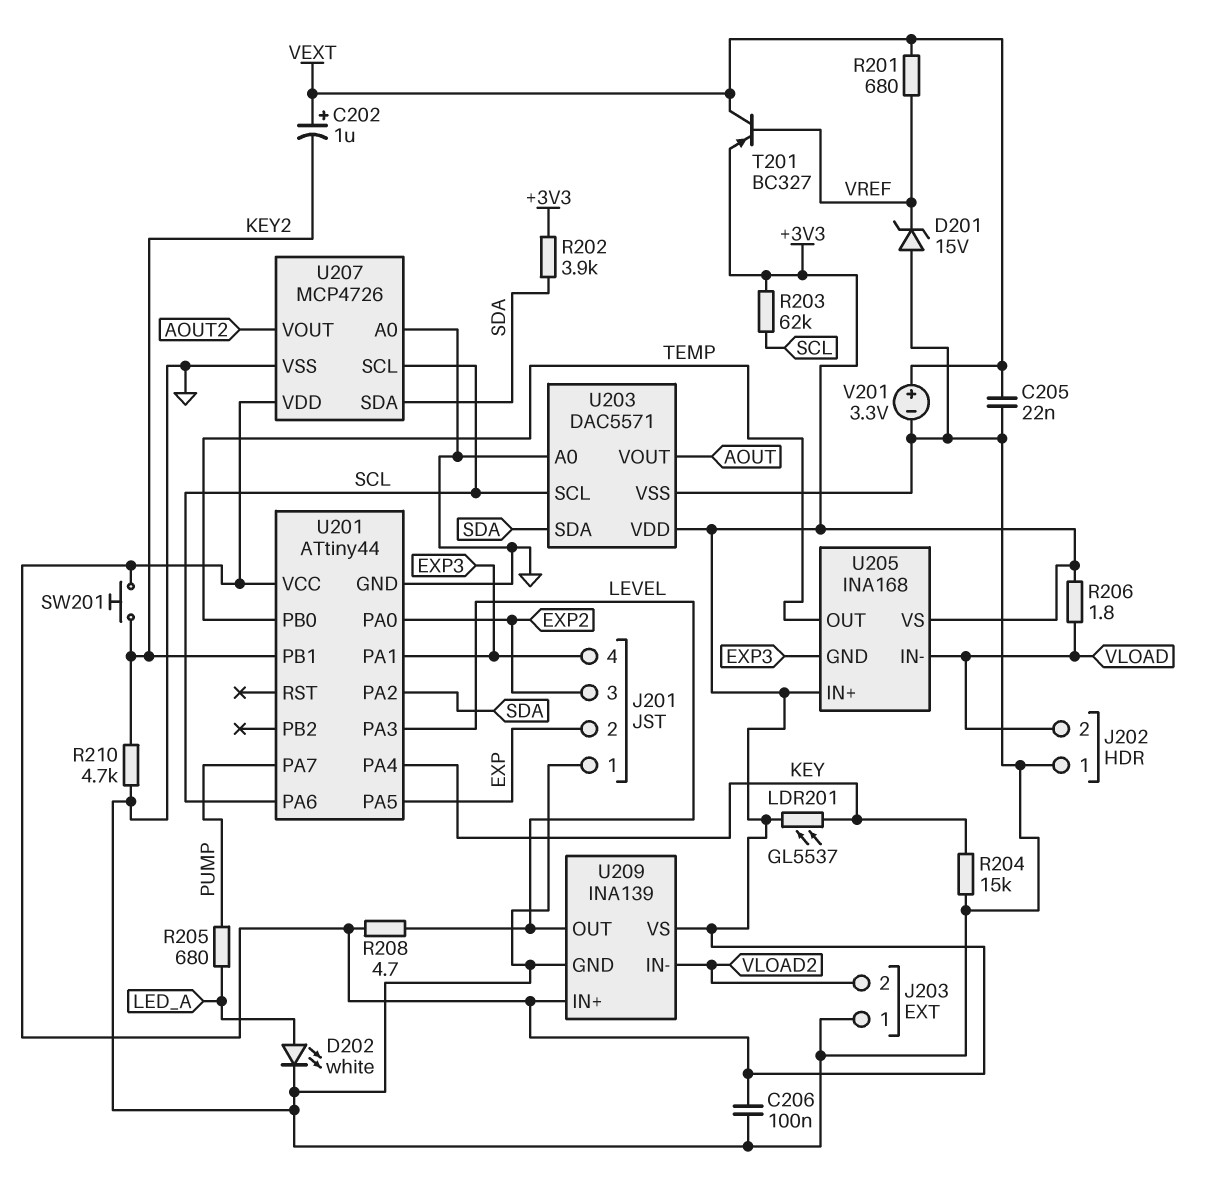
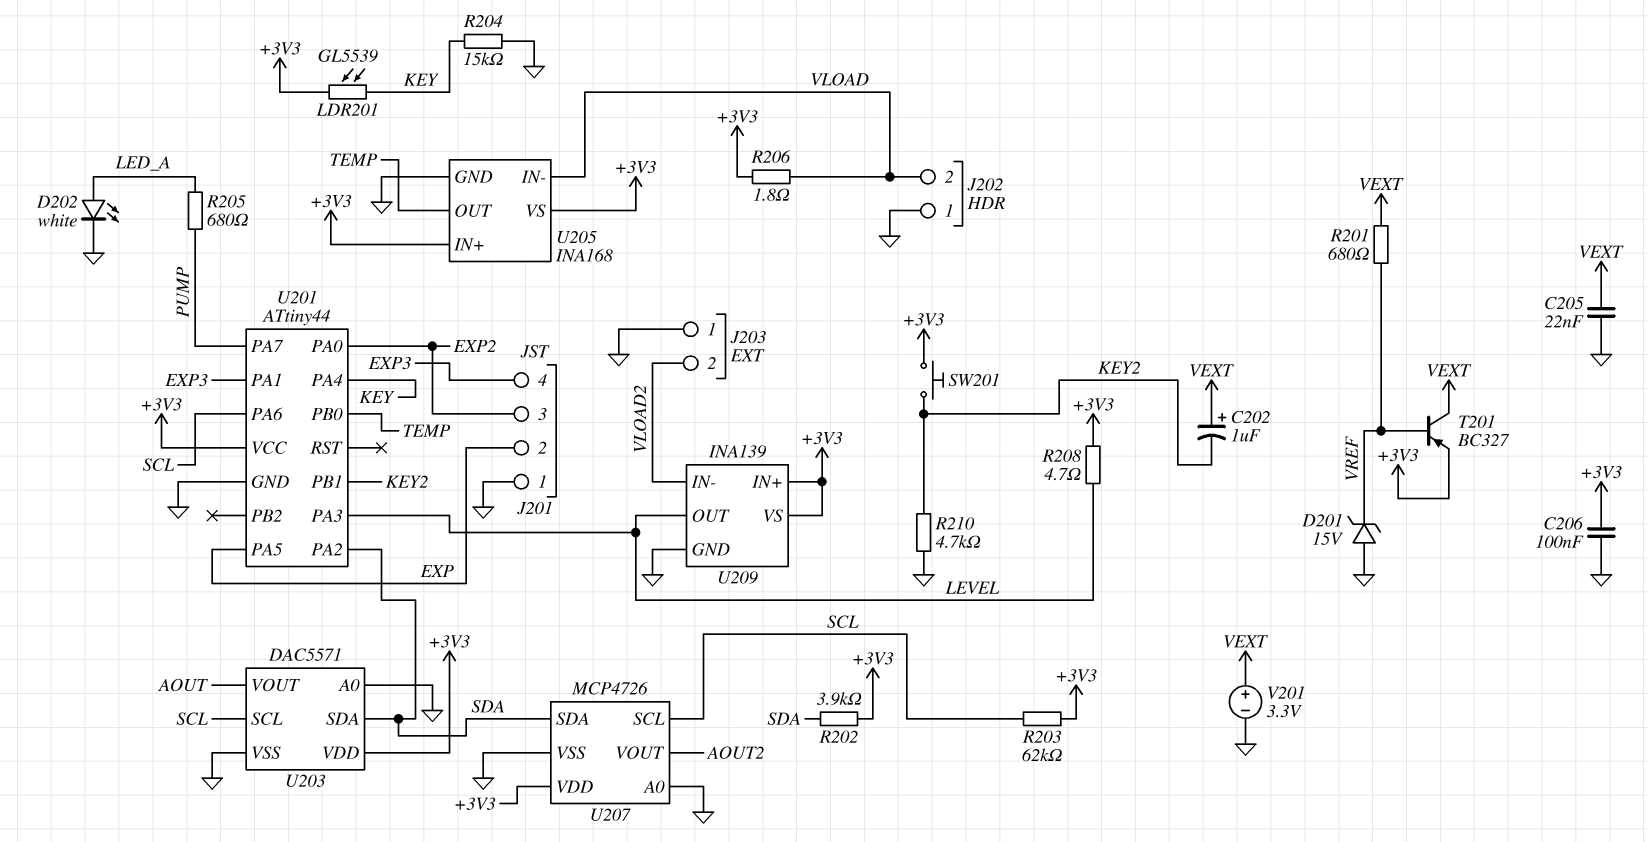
LDR201: GL5537 (+3V3, KEY) -> GL5539 (+3V3, KEY)
U205 pin GND: EXP3 -> GND

